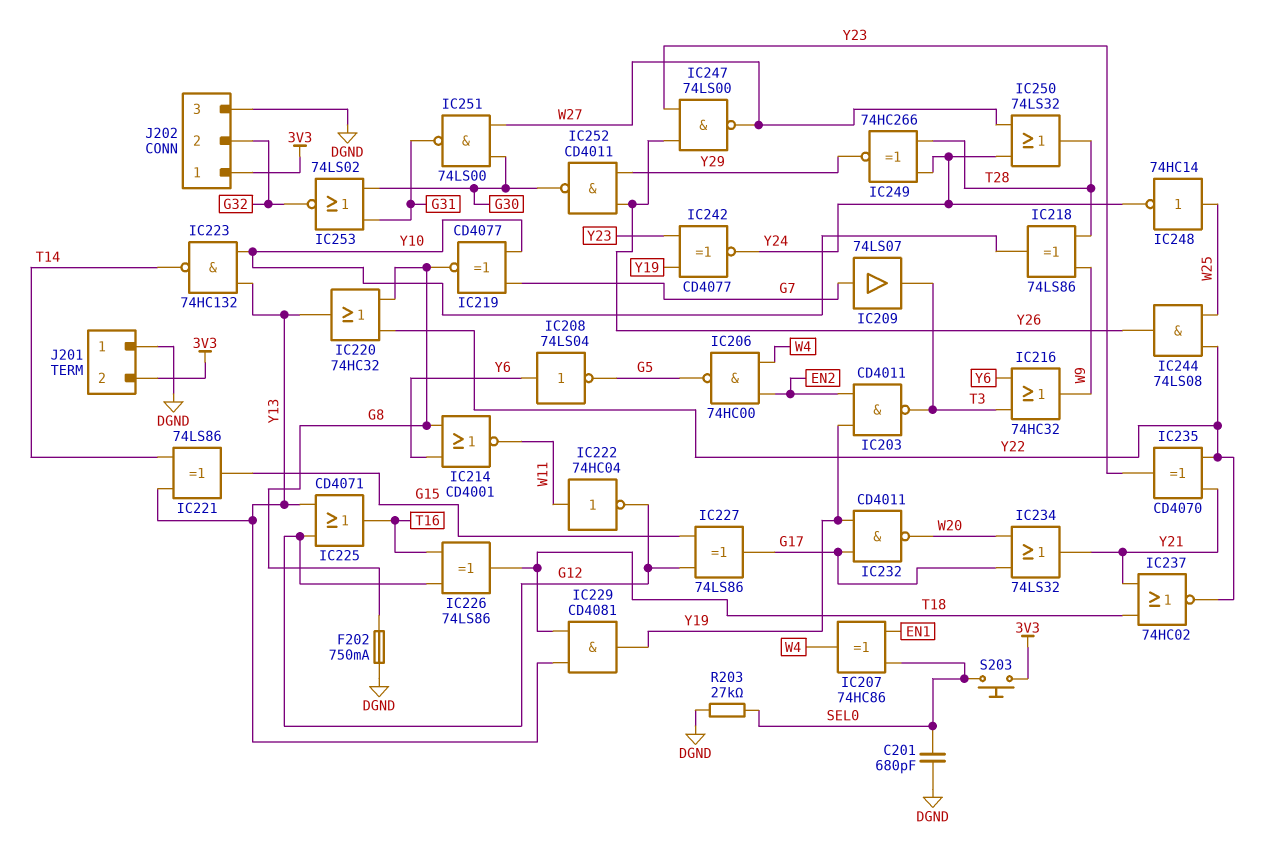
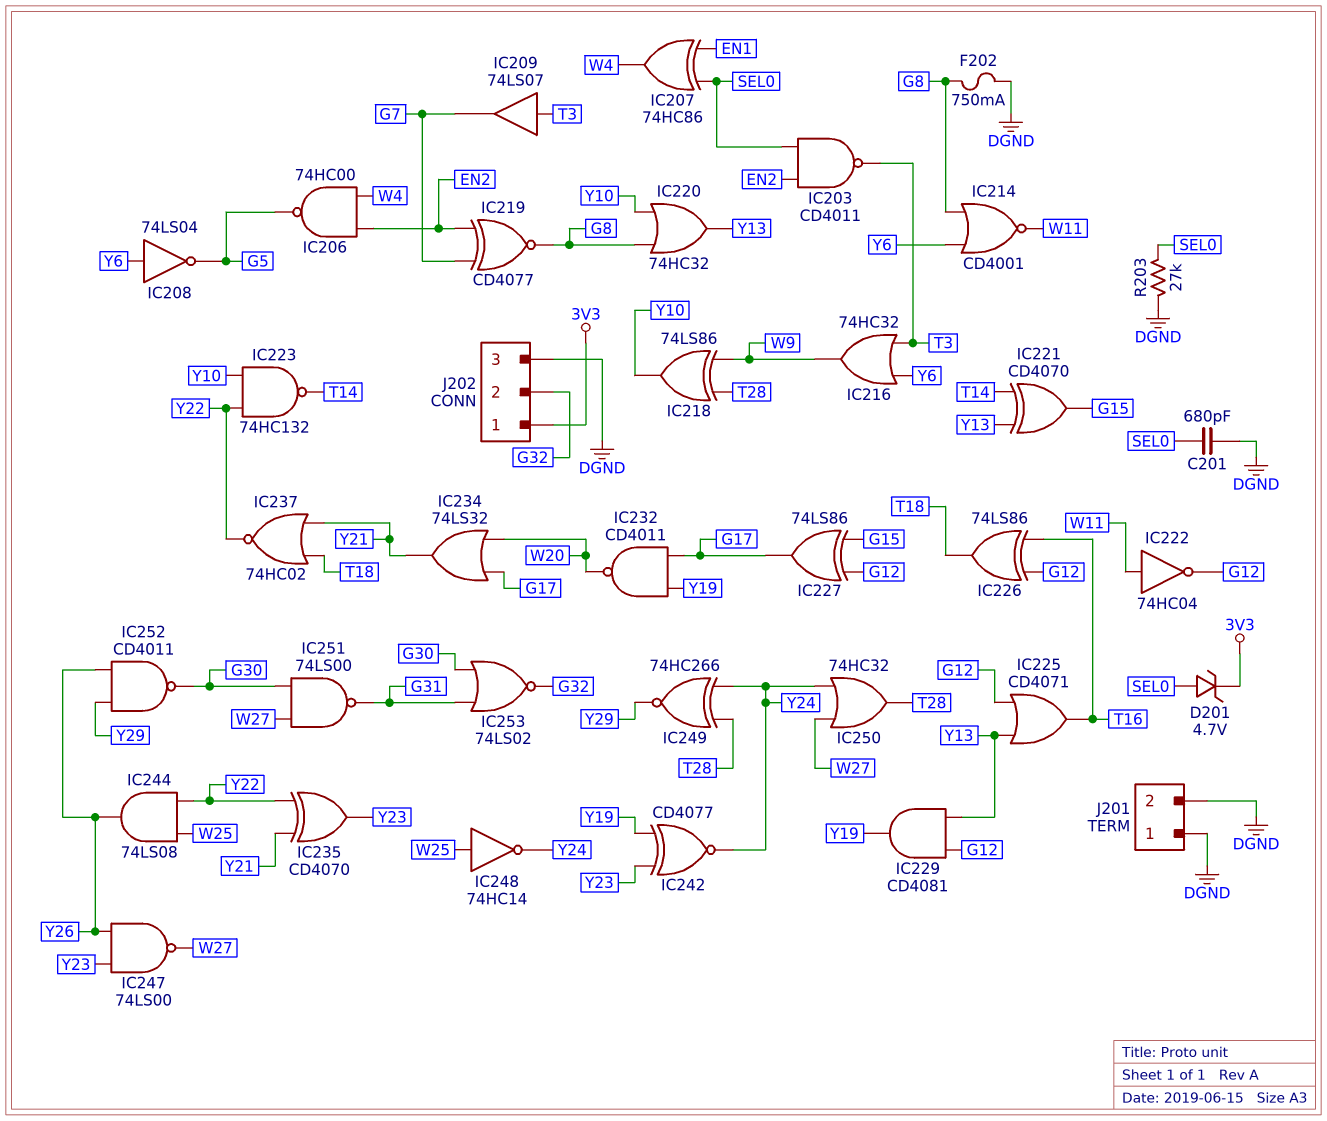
D201: none -> zener 4.7V (A SEL0, K 3V3)
IC203: NAND CD4011 (in EN2, in Y19, out T3) -> NAND CD4011 (in EN2, in SEL0, out T3)
IC209: buffer 74LS07 (in G7, out T3) -> buffer 74LS07 (in T3, out G7)
IC219: XNOR CD4077 (in G7, in Y10, out G8) -> XNOR CD4077 (in EN2, in G7, out G8)
IC220: OR 74HC32 (in G8, in Y22, out Y13) -> OR 74HC32 (in G8, in Y10, out Y13)
IC221: XOR 74LS86 (in T14, in Y13, out G15) -> XOR CD4070 (in T14, in Y13, out G15)
IC223: NAND 74HC132 (in Y10, in Y13, out T14) -> NAND 74HC132 (in Y10, in Y22, out T14)
IC229: AND CD4081 (in T18, in Y13, out Y19) -> AND CD4081 (in G12, in Y13, out Y19)
IC250: OR 74LS32 (in W27, in Y24, out T28) -> OR 74HC32 (in W27, in Y24, out T28)
J201 pin 2: 3V3 -> DGND
S203: button (3V3, SEL0) -> none

